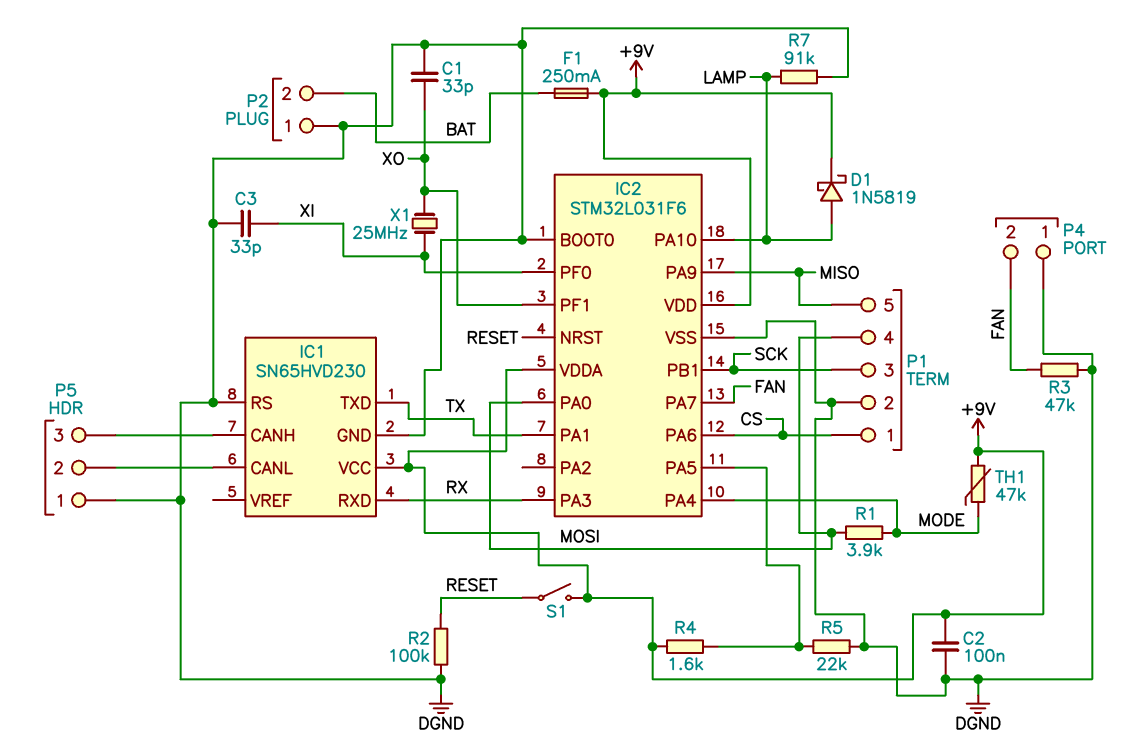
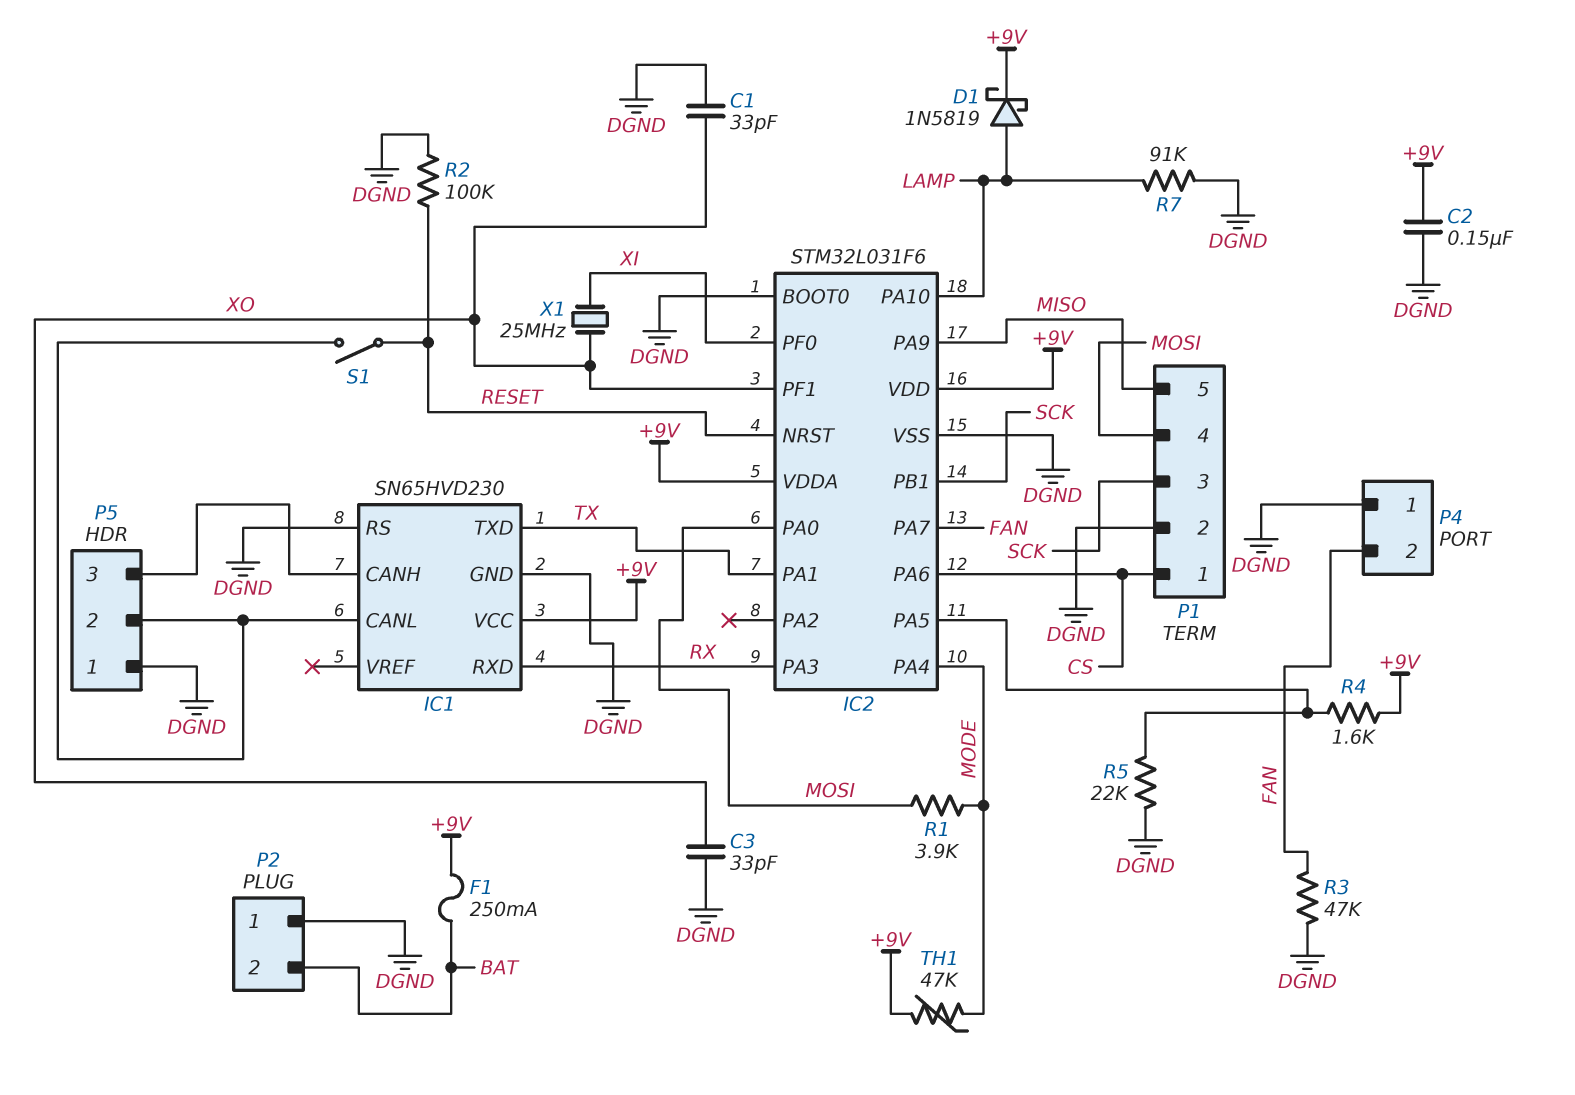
C2: 100nF (+9V, DGND) -> 150nF (+9V, DGND)
C3: 33pF (DGND, XI) -> 33pF (DGND, XO)
S1: switch (+9V, RESET) -> switch (IC1/CANL, RESET)

